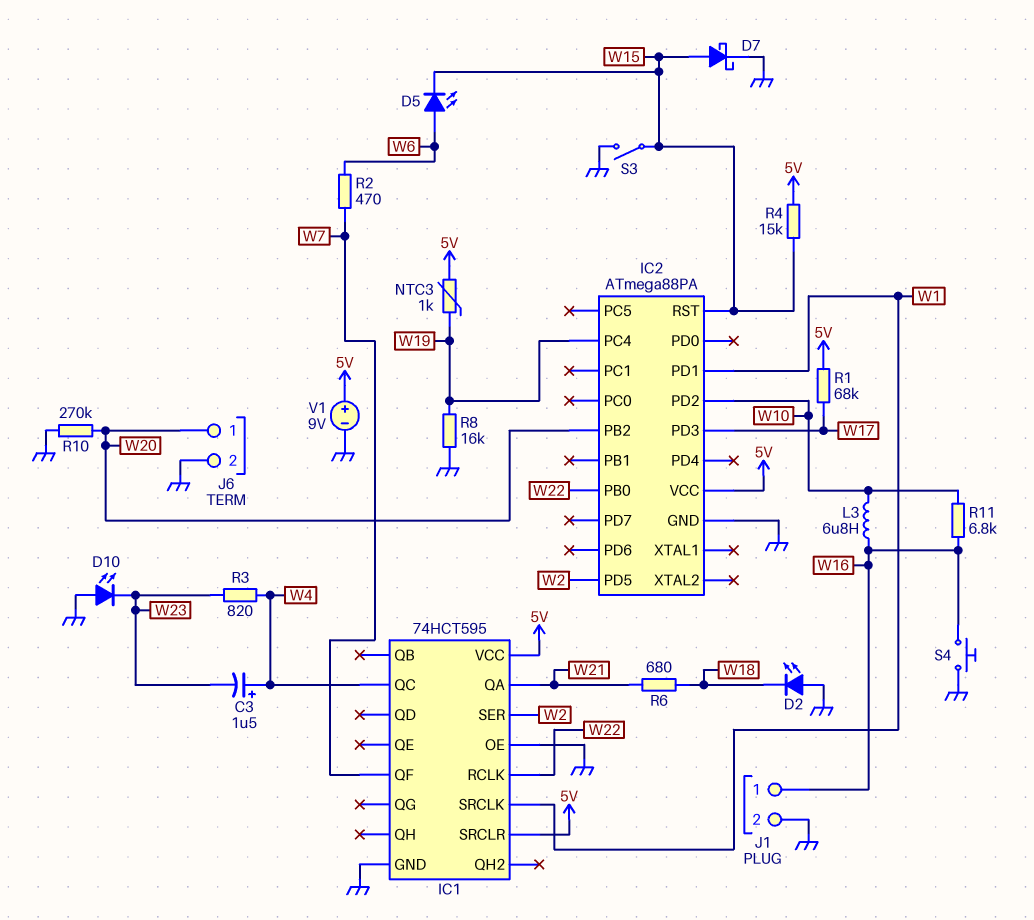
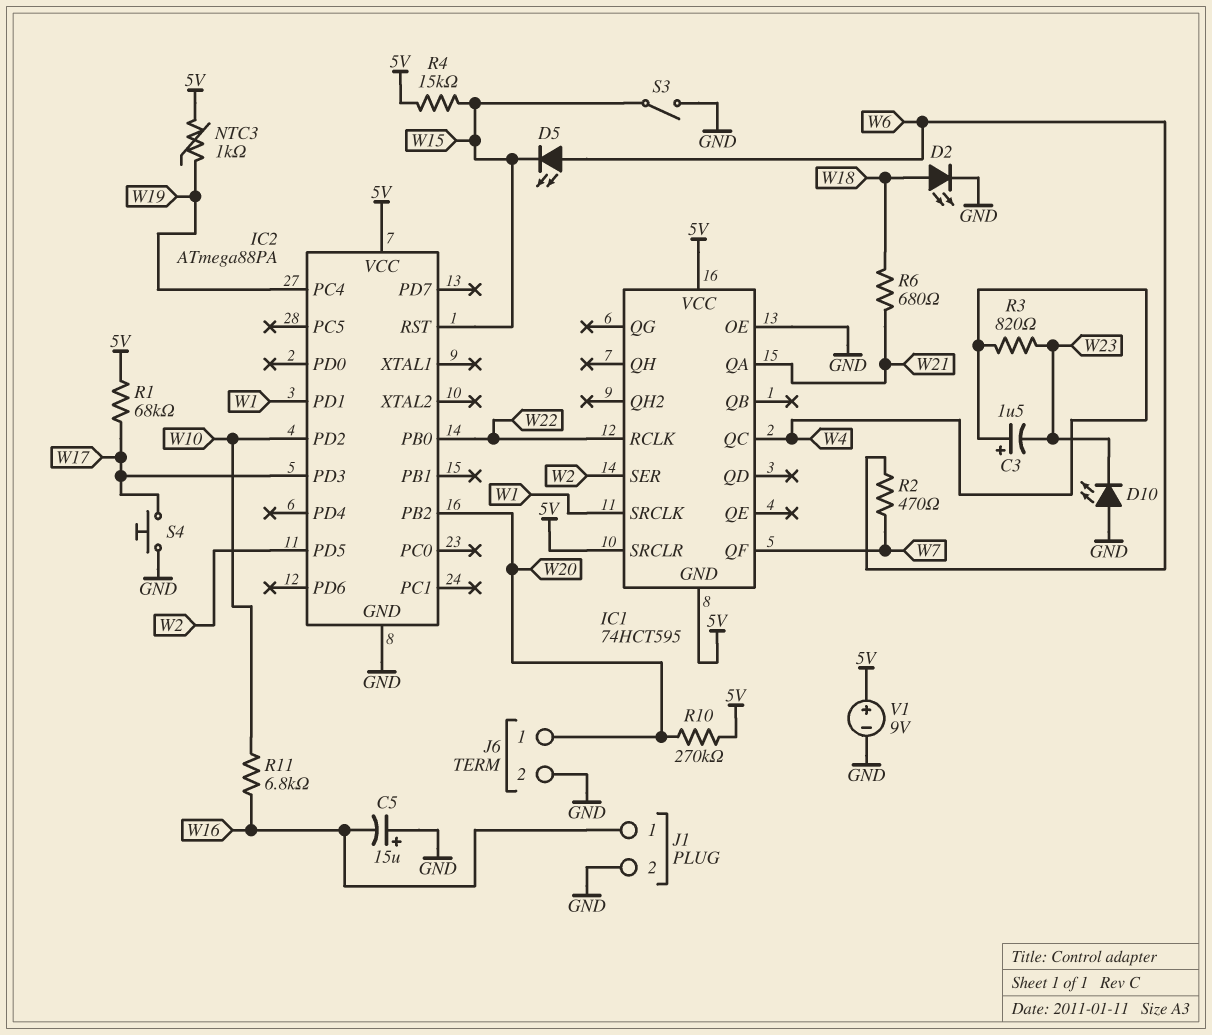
C5: none -> 15uF (plus GND, minus W16)
D2: LED (A GND, K W18) -> LED (A W18, K GND)
D7: schottky (A W15, K GND) -> none
IC1 pin GND: GND -> 5V
L3: 6.8uH (W10, W16) -> none
R8: 16k (GND, W19) -> none
R10: 270k (GND, W20) -> 270k (5V, W20)
S4: button (GND, W16) -> button (GND, W17)

